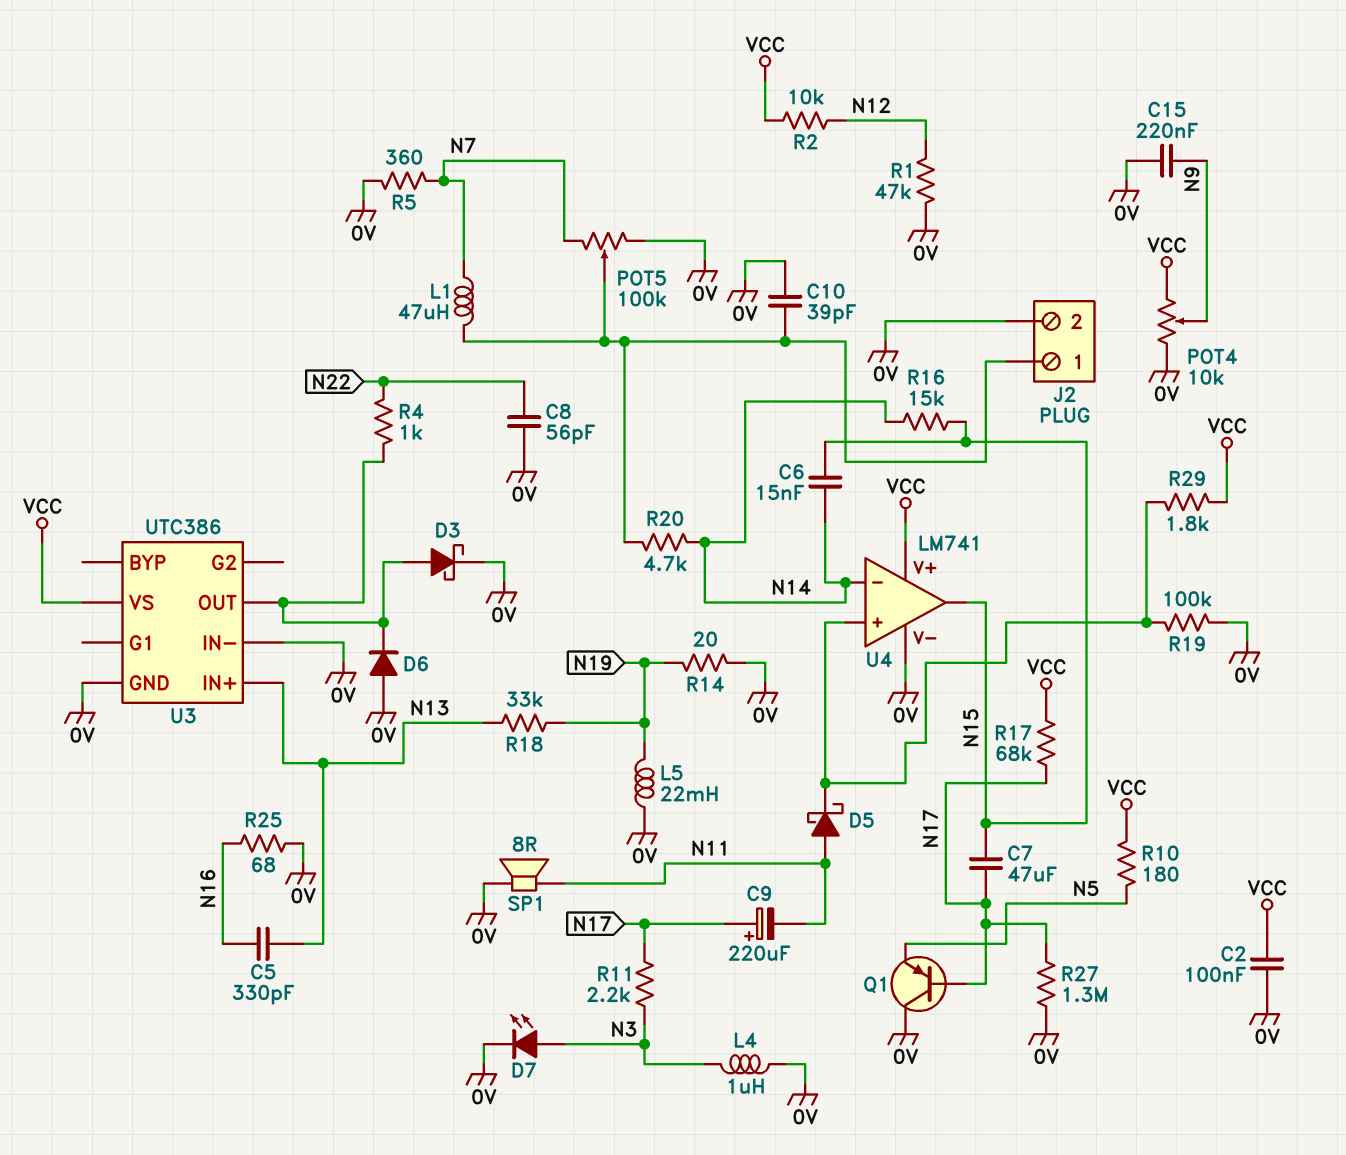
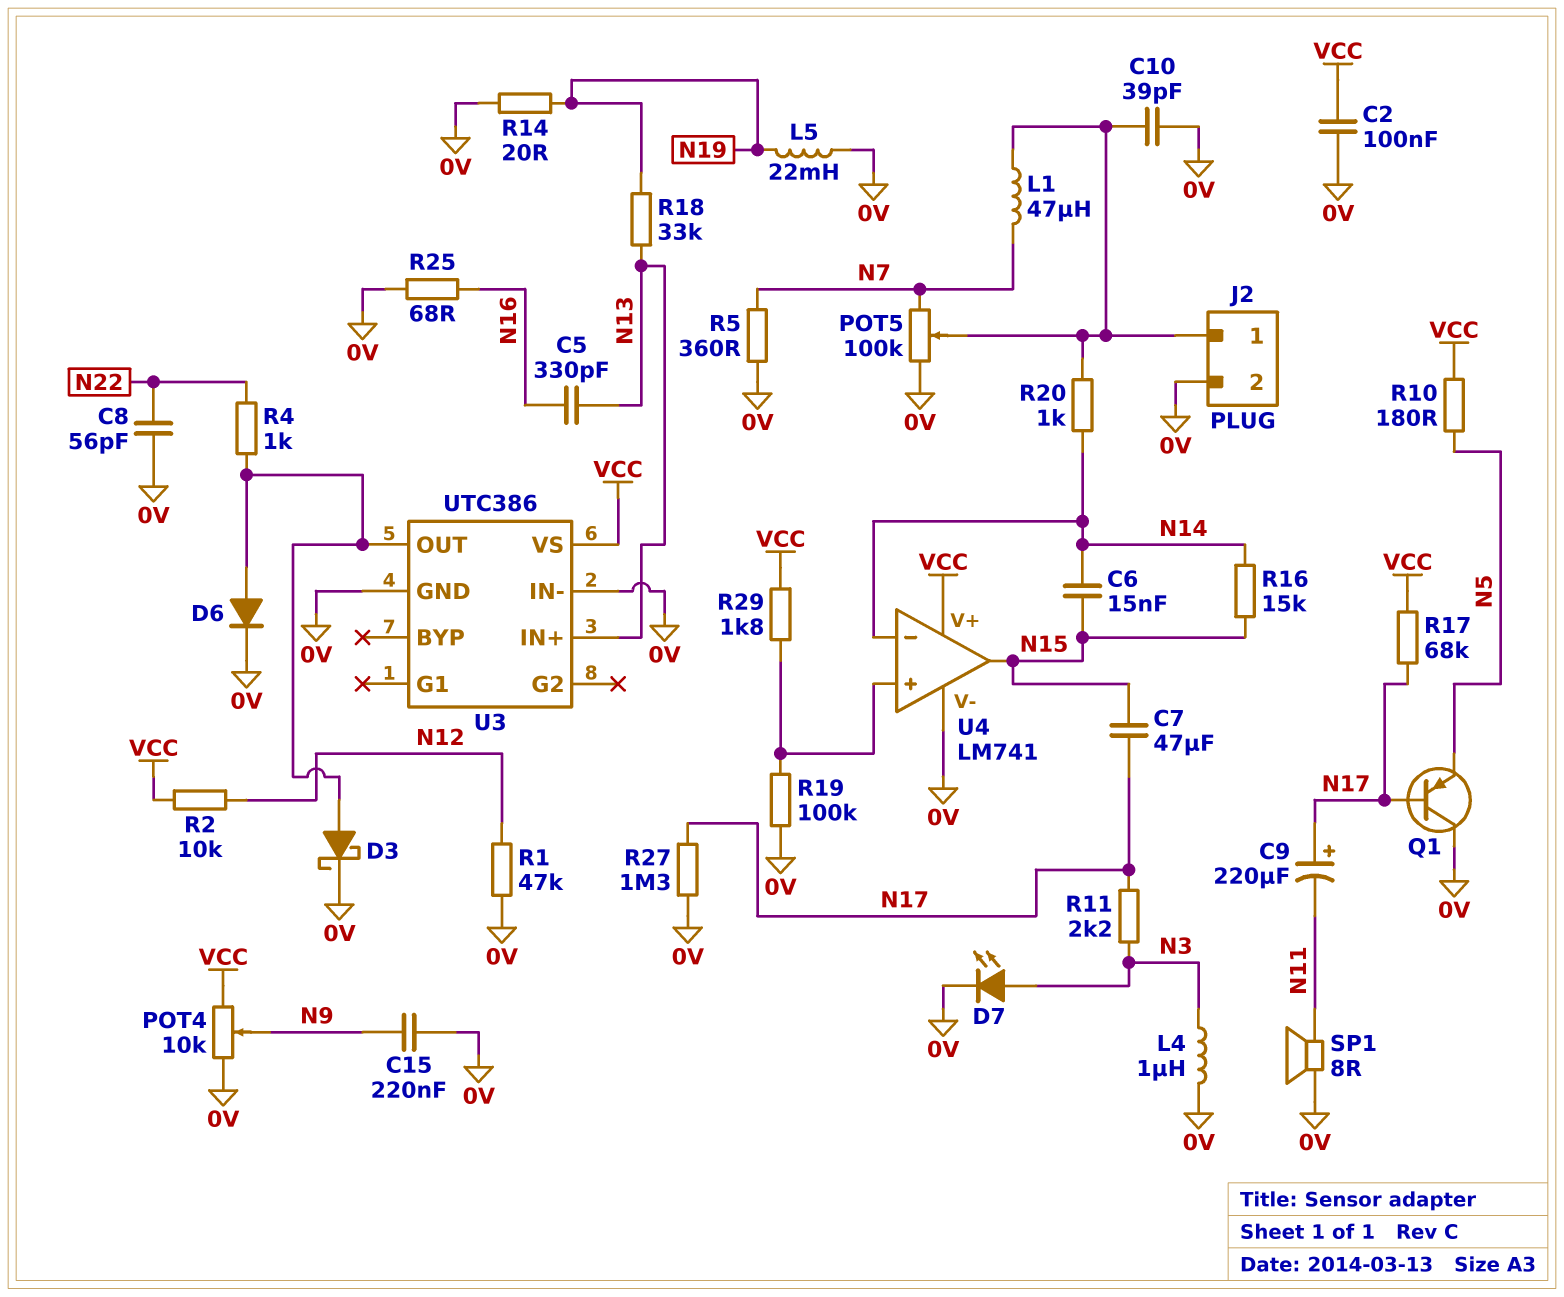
D5: schottky (A N11, K U4/in+) -> none
D6: diode (A 0V, K U3/OUT) -> diode (A U3/OUT, K 0V)
R20: 4.7k (J2/1, N14) -> 1k (J2/1, N14)

